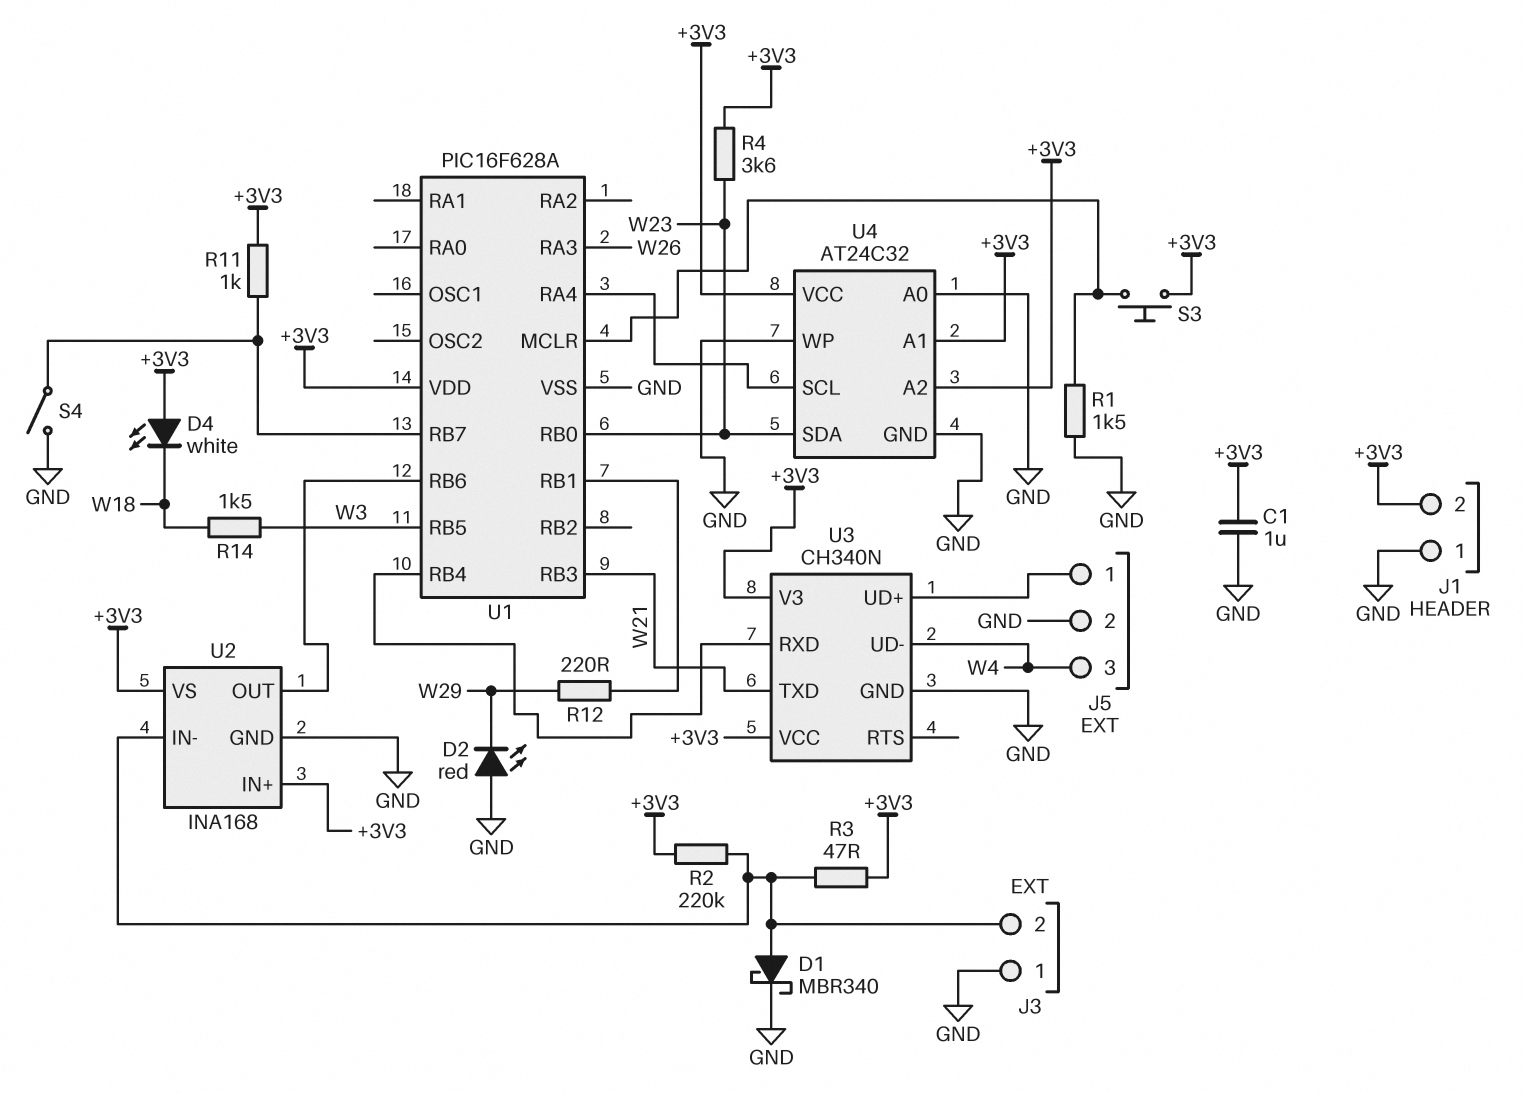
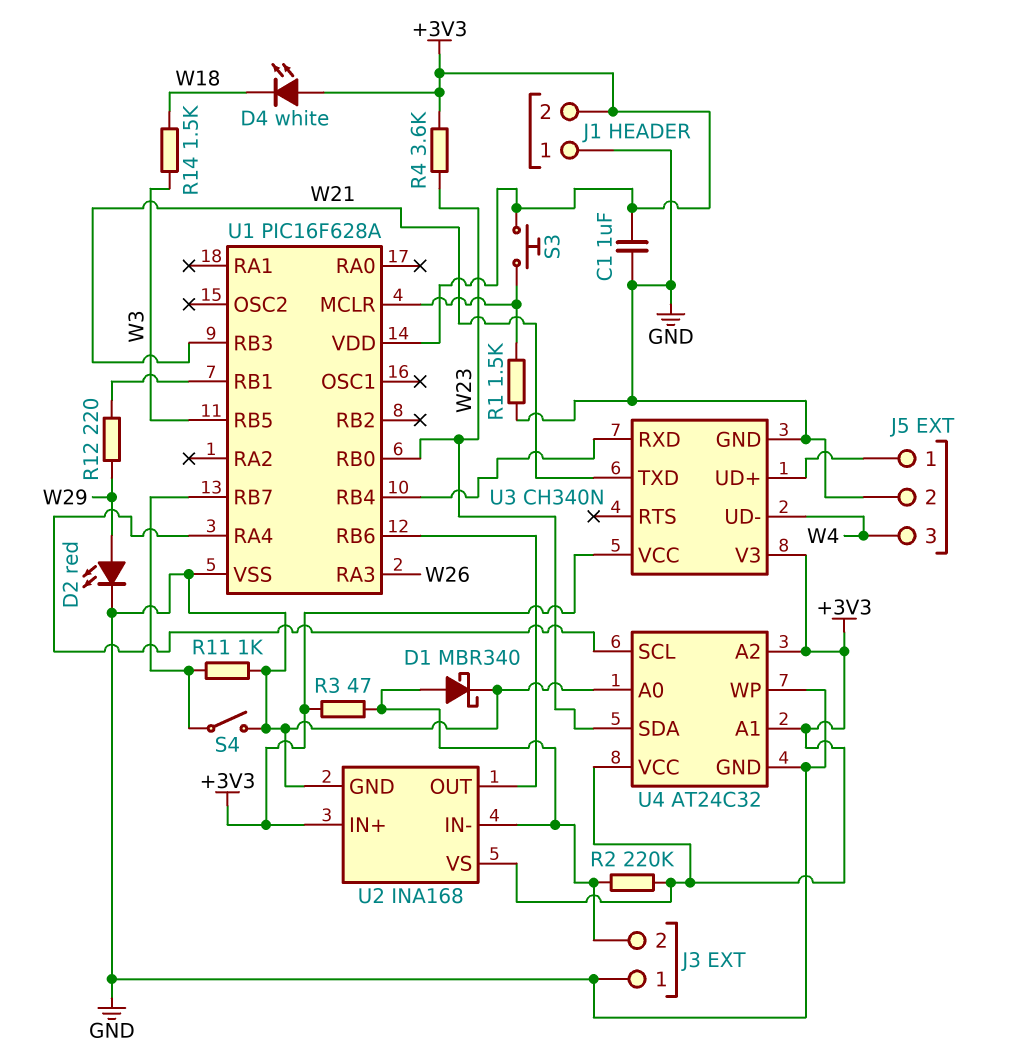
D2: LED red (A GND, K W29) -> LED red (A W29, K GND)
R11: 1k (+3V3, U1/RB7) -> 1k (GND, U1/RB7)

